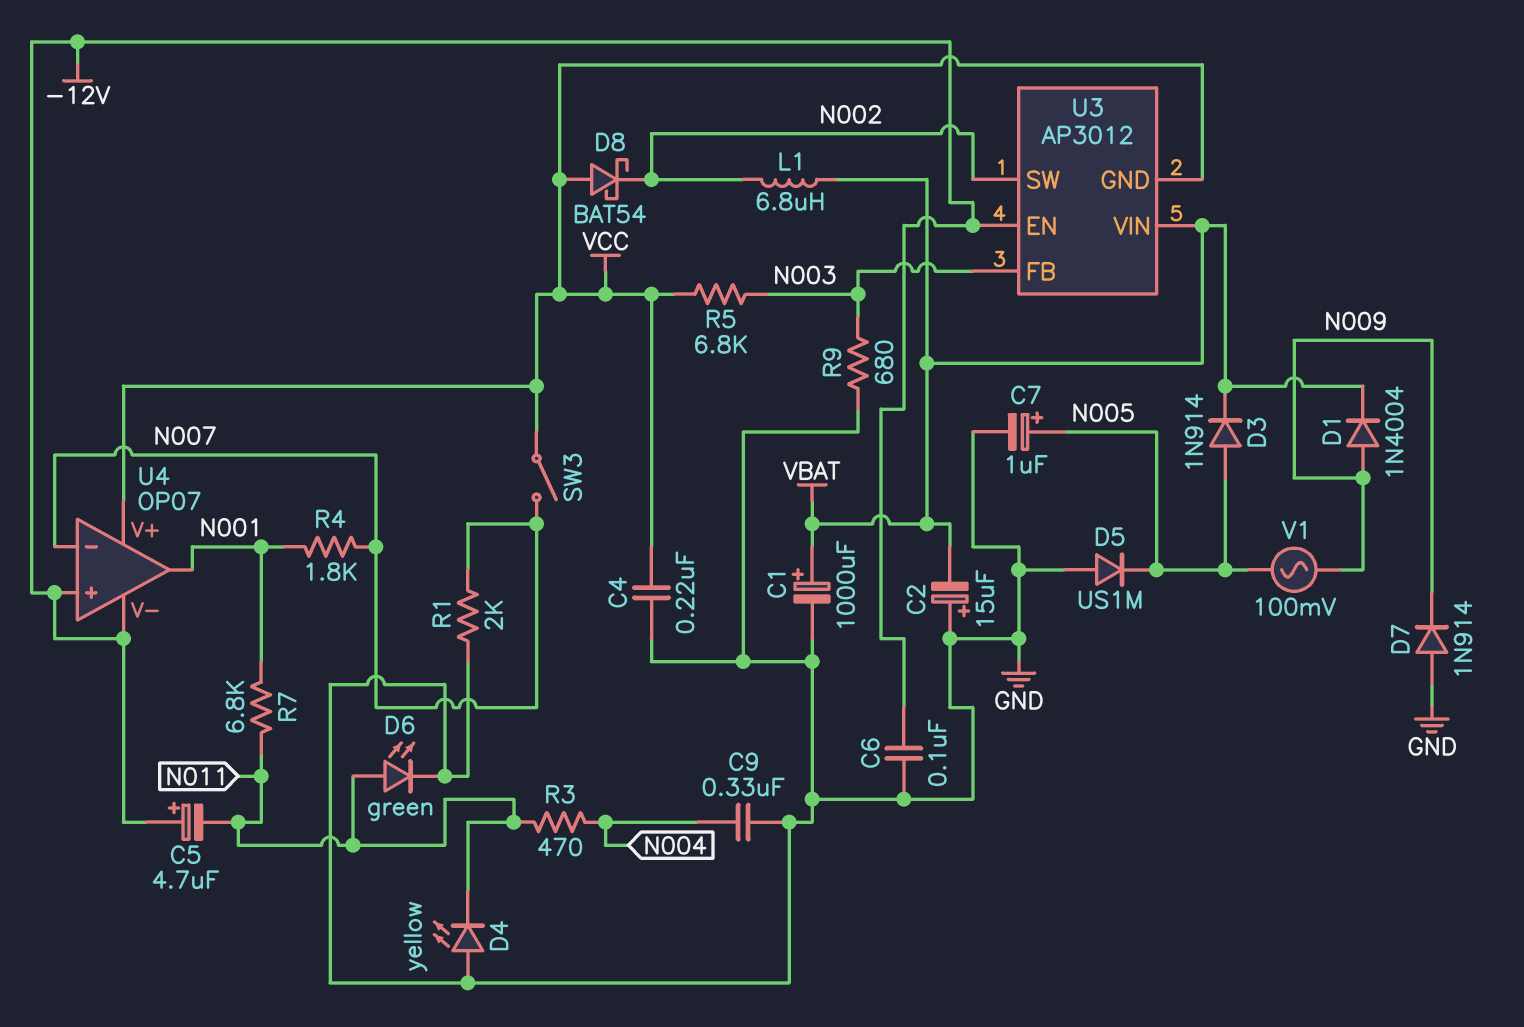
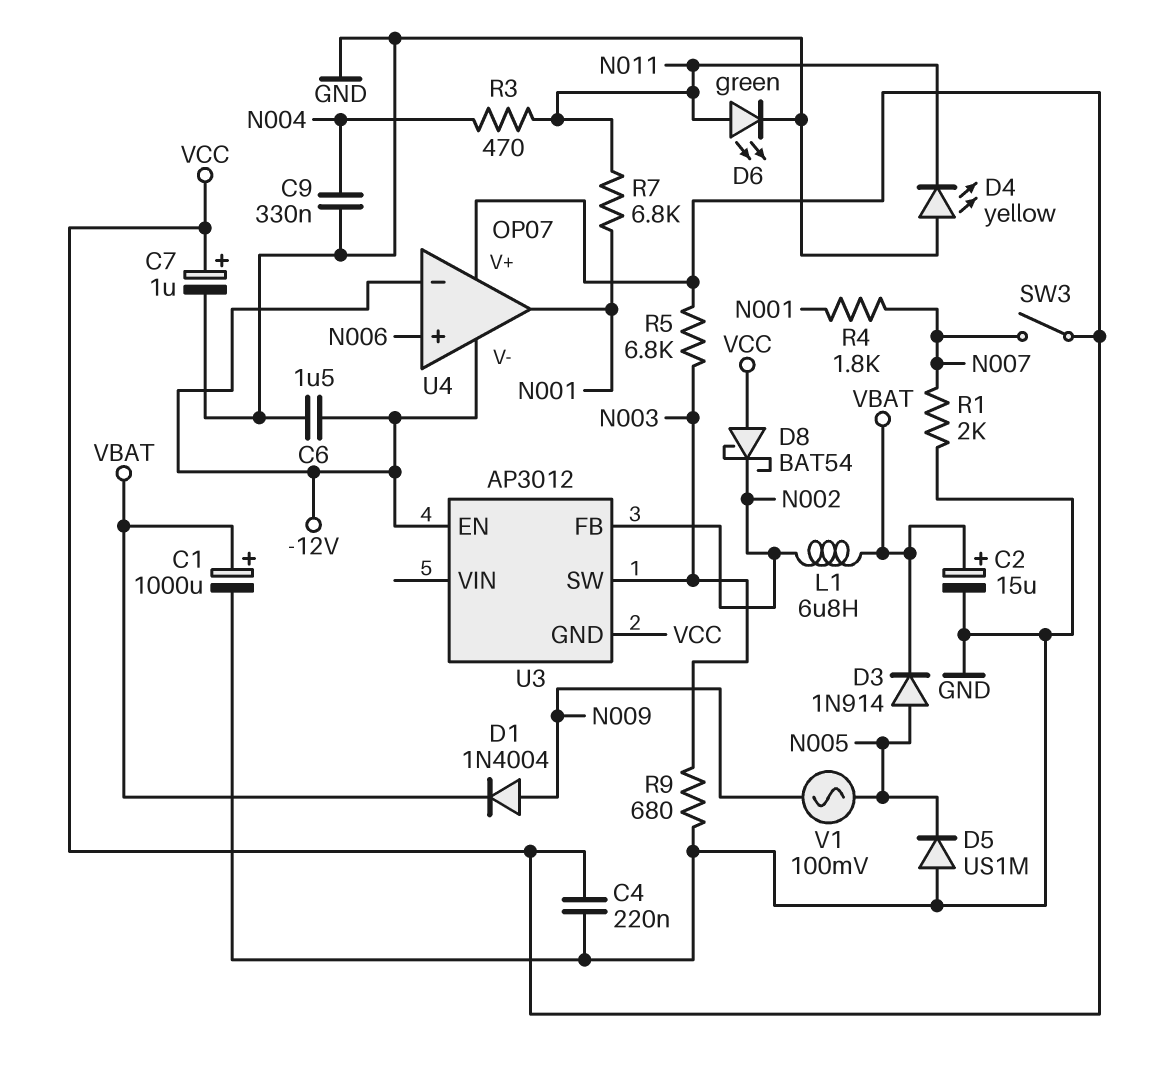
C2: 15uF (plus GND, minus VBAT) -> 15uF (plus VBAT, minus GND)
C5: 4.7uF (plus -12V, minus N011) -> none
C6: 100nF (-12V, GND) -> 1.5uF (-12V, GND)
C7: 1uF (plus N005, minus GND) -> 1uF (plus VCC, minus GND)
D7: diode 1N914 (A GND, K N009) -> none
U3 pin FB: N003 -> N002
U3 pin SW: N002 -> N003
U3 pin VIN: VBAT -> none
U4 pin in+: -12V -> N006
U4 pin in-: N007 -> -12V

